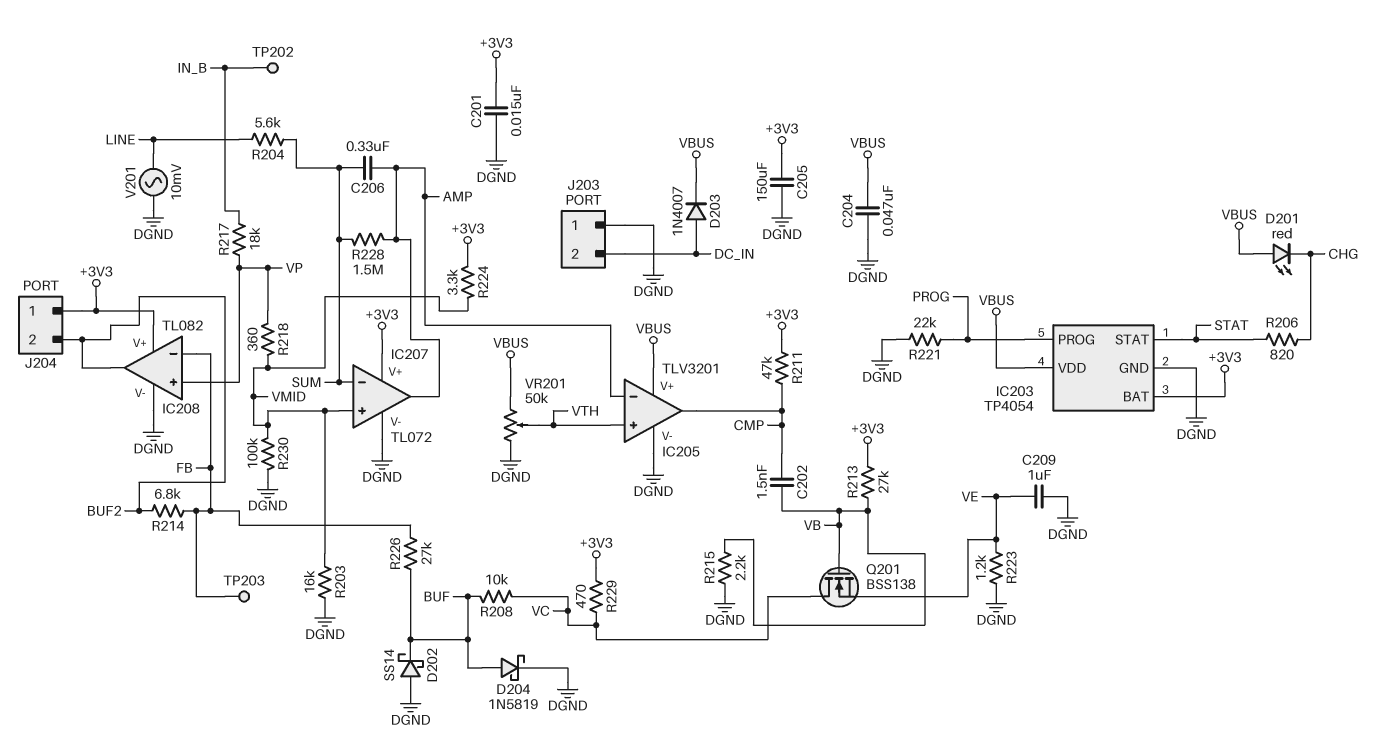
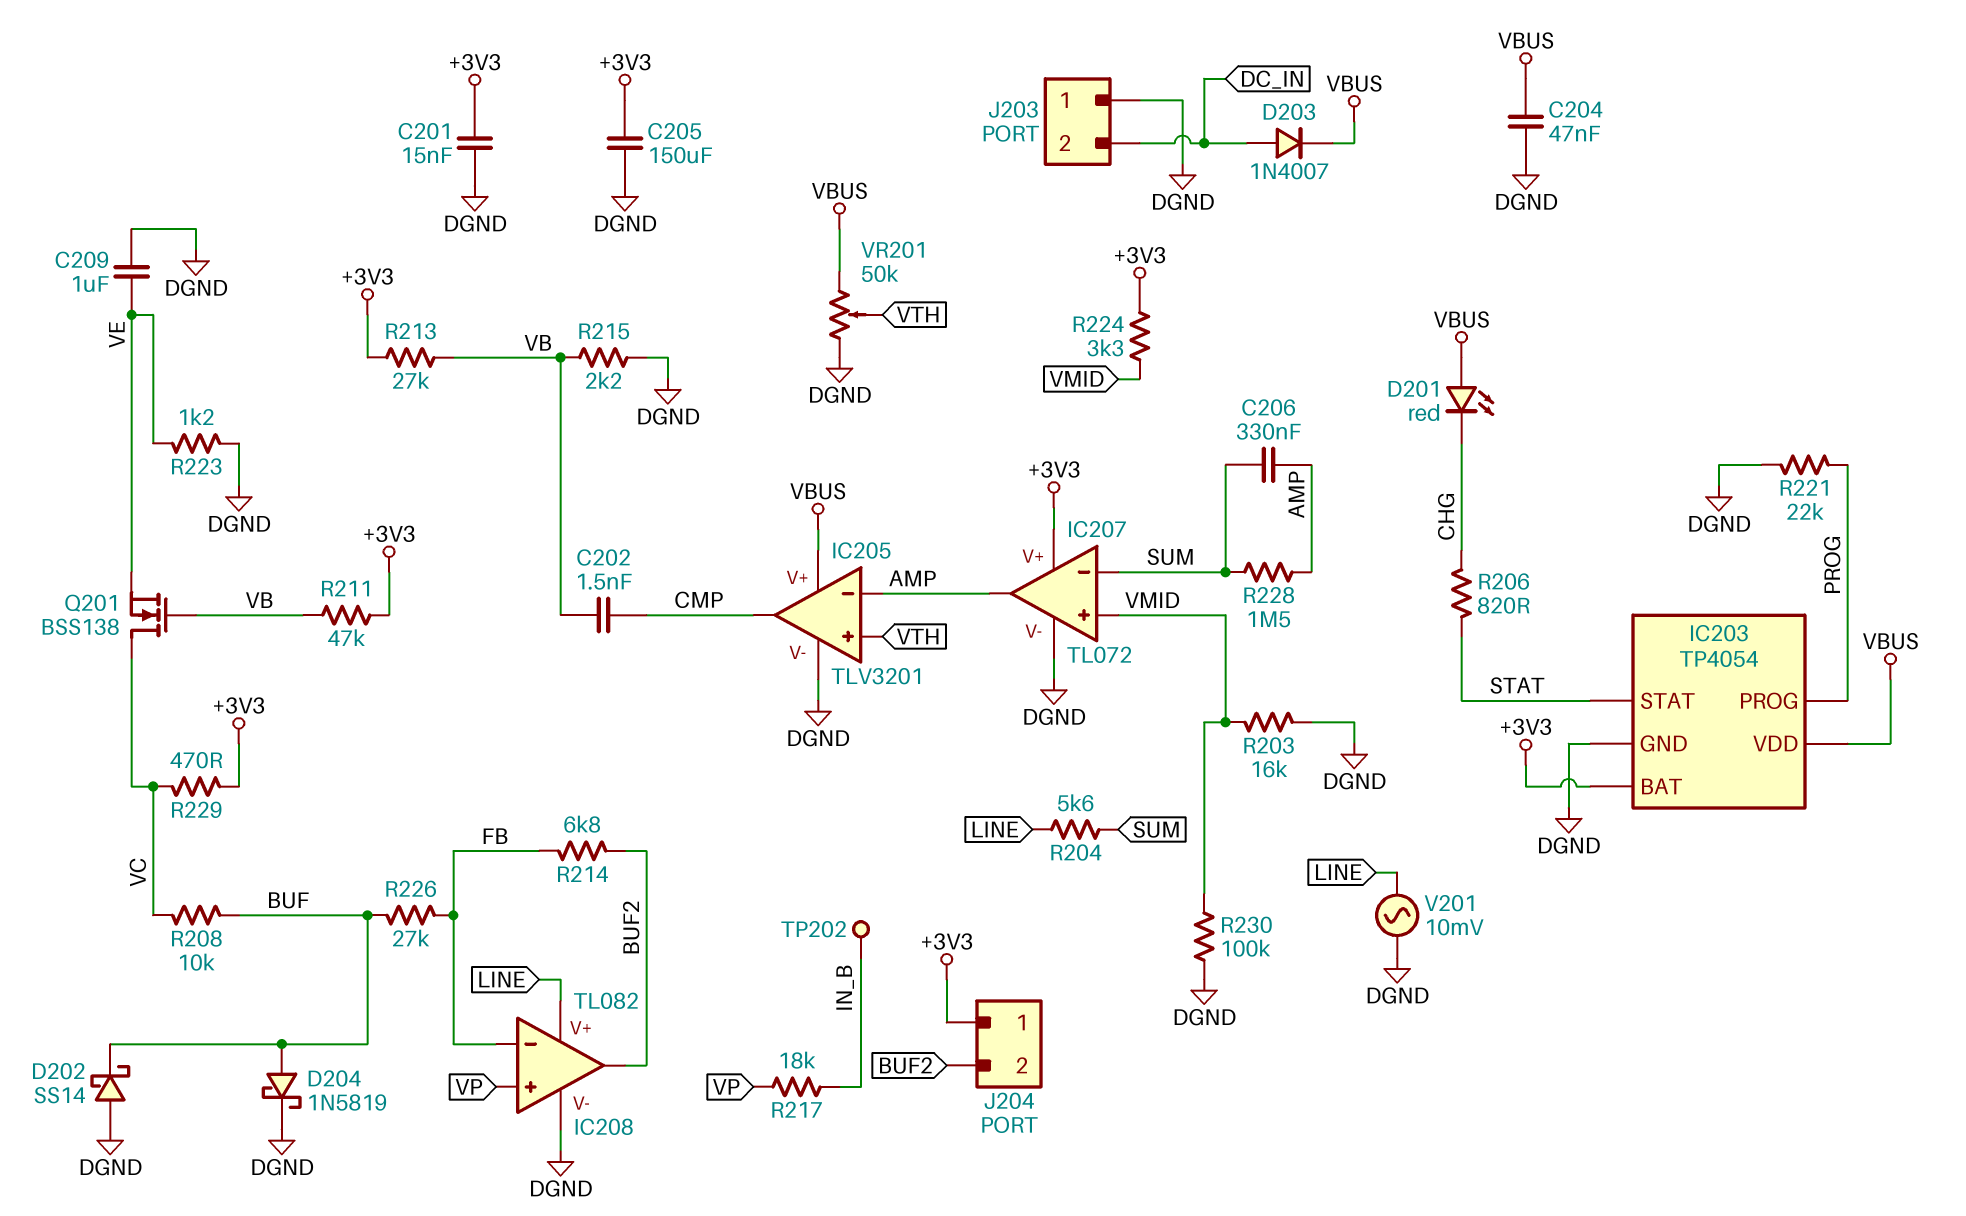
IC208 pin V+: +3V3 -> LINE
R211: 47k (+3V3, CMP) -> 47k (+3V3, VB)
R218: 360 (VMID, VP) -> none
TP203: test point (FB) -> none

